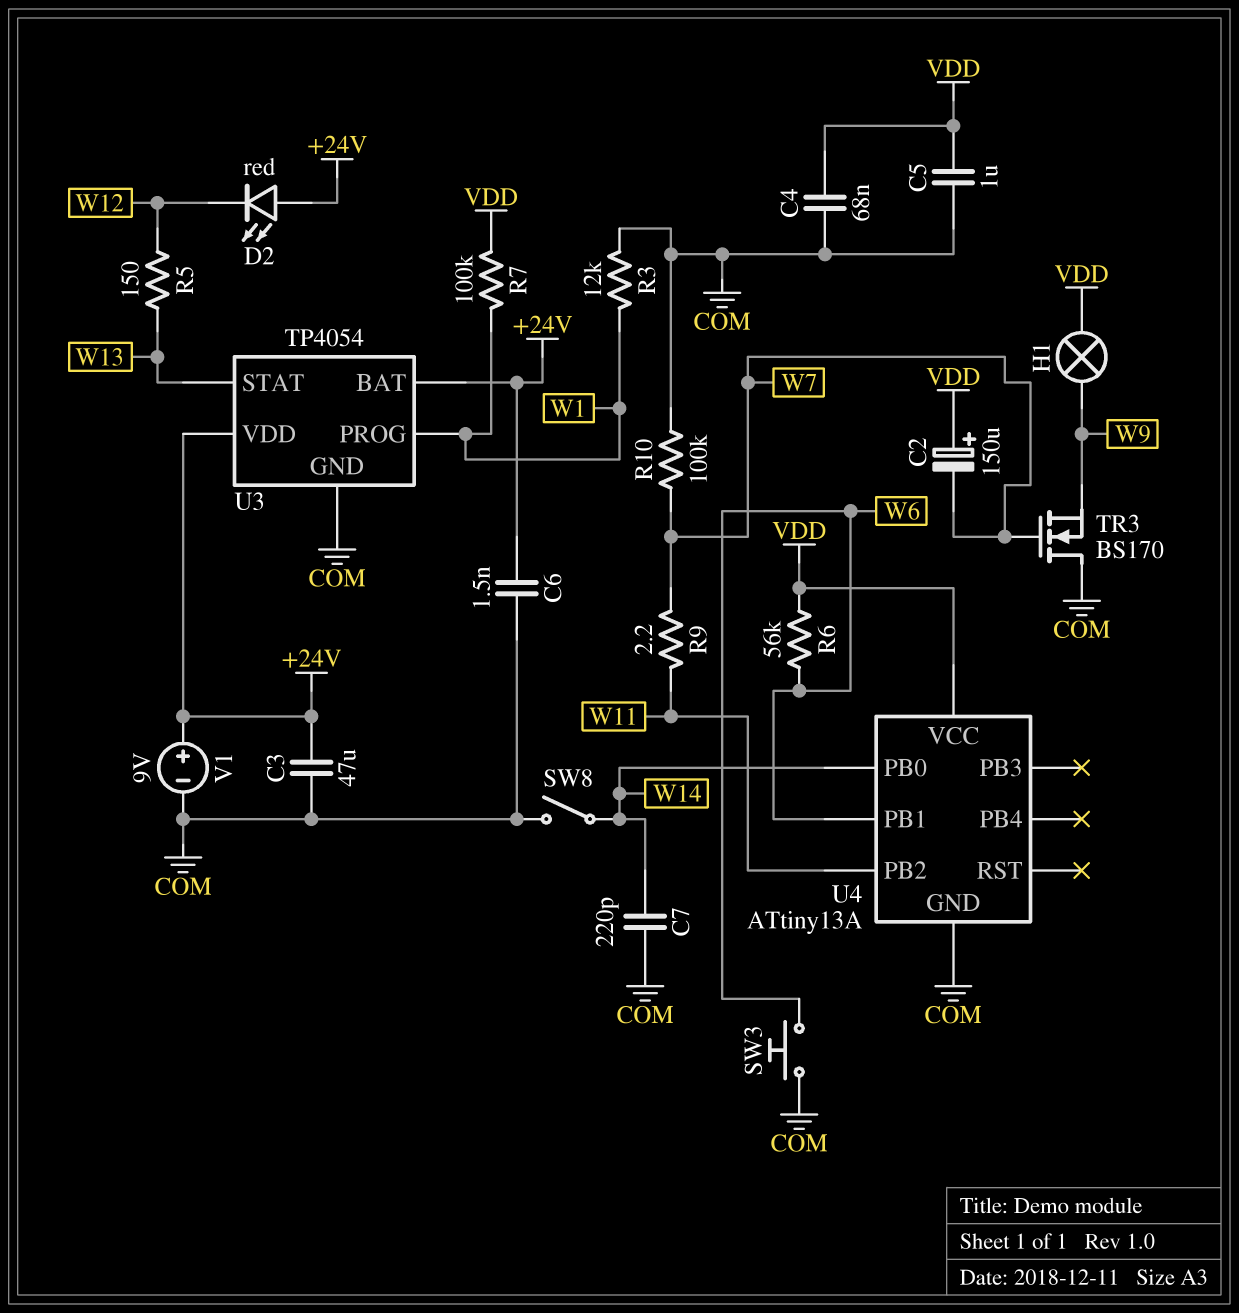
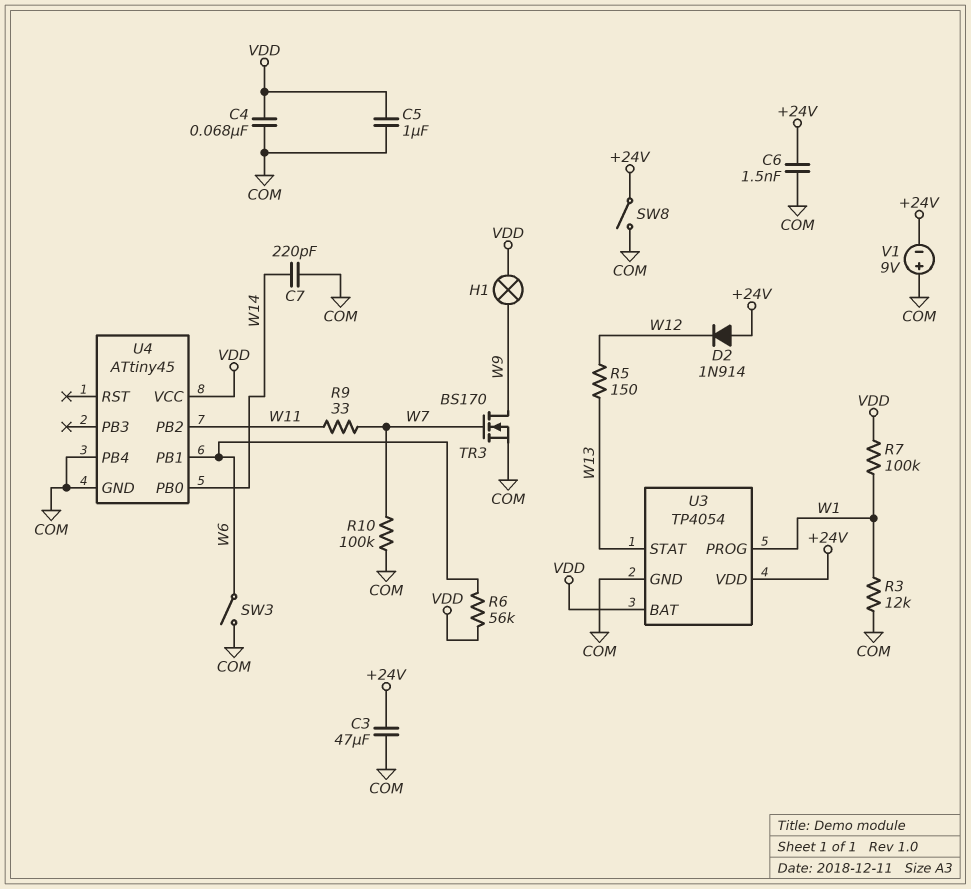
C2: 150uF (plus VDD, minus W7) -> none
D2: LED red (A +24V, K W12) -> diode 1N914 (A +24V, K W12)
R9: 2.2 (W7, W11) -> 33 (W7, W11)
SW3: button (COM, W6) -> switch (COM, W6)
SW8: switch (COM, W14) -> switch (+24V, COM)
TR3: NMOS BS170 (G W7, D COM, S W9) -> NMOS BS170 (G W7, D W9, S COM)
U3 pin BAT: +24V -> VDD
U4: ATtiny13A -> ATtiny45
U4 pin PB4: none -> COM
V1: 9V (plus +24V, minus COM) -> 9V (plus COM, minus +24V)

